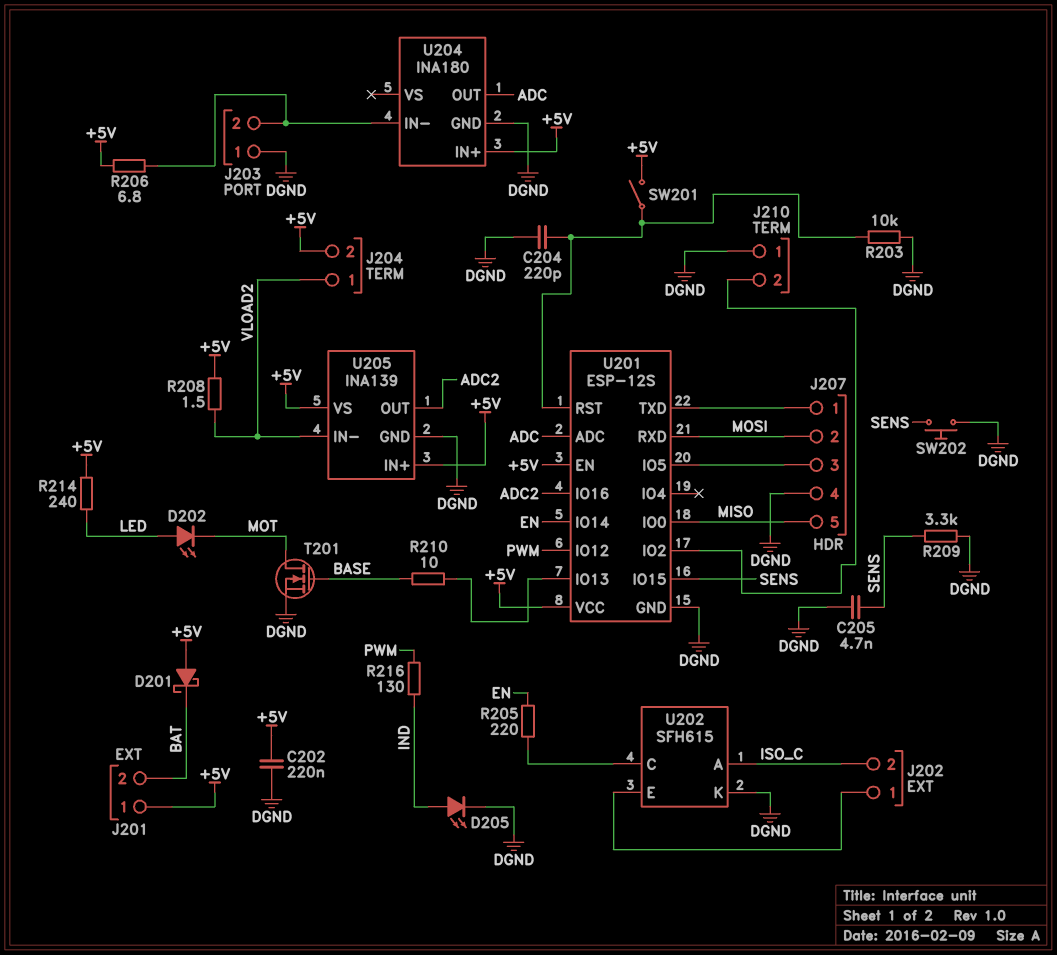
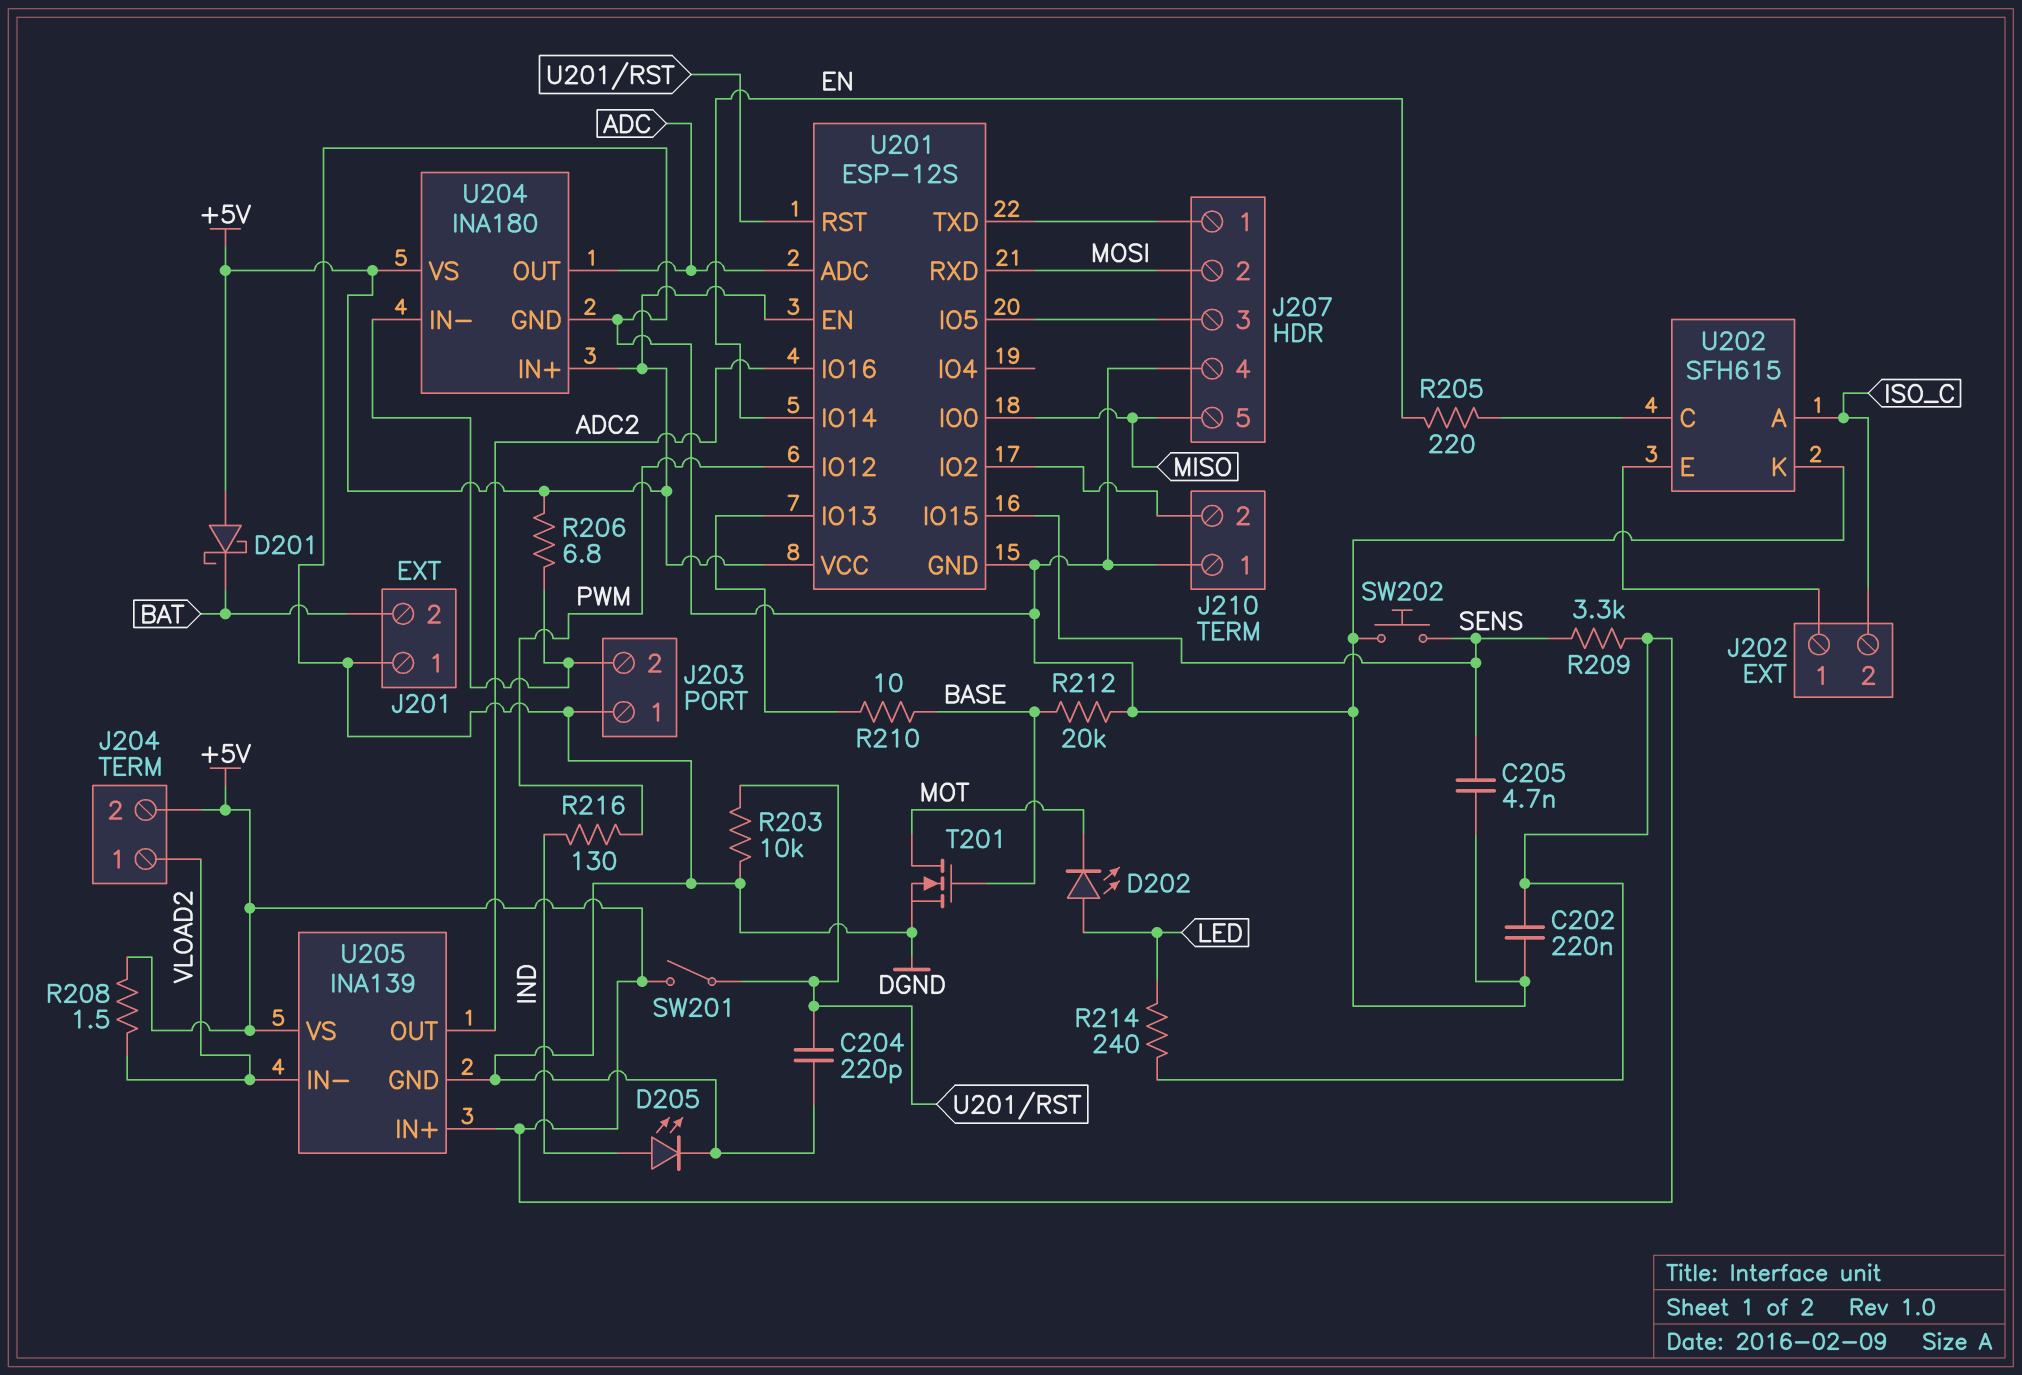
J201 pin 1: +5V -> DGND
R209: 3.3k (DGND, SENS) -> 3.3k (+5V, SENS)
R212: none -> 20k (BASE, DGND)
U204 pin VS: none -> +5V

